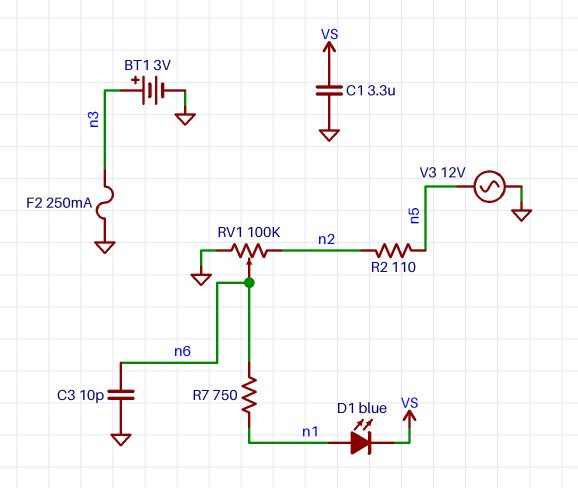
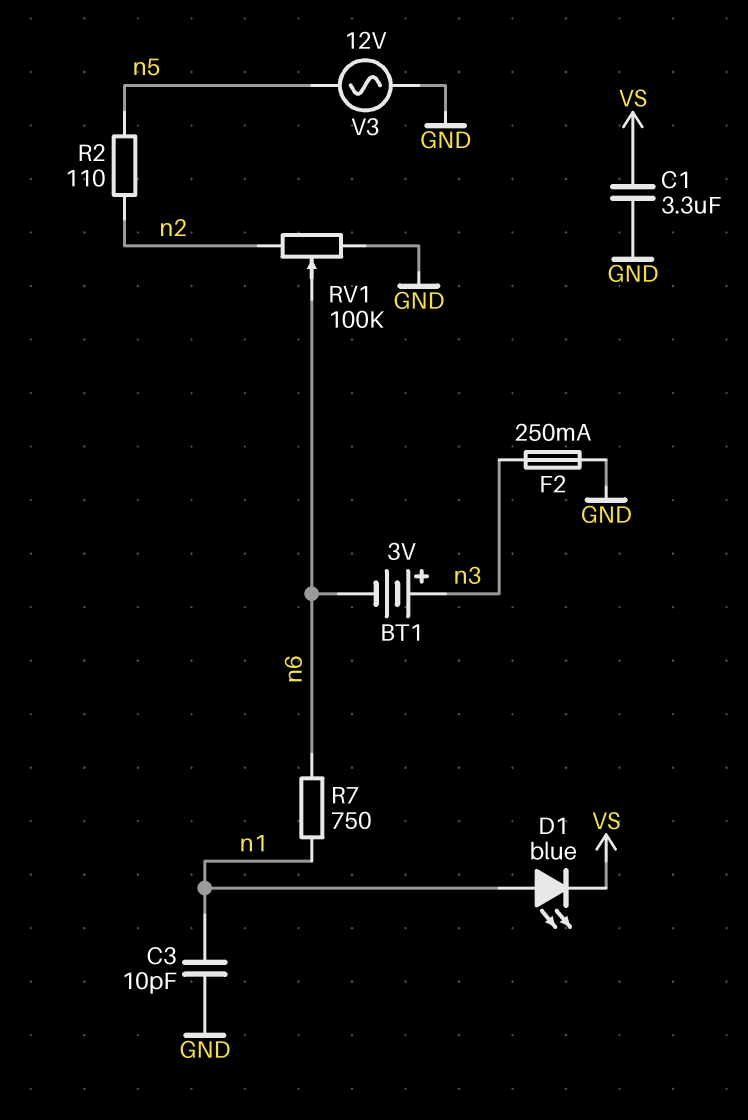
BT1: 3V (plus n3, minus GND) -> 3V (plus n3, minus n6)
C3: 10pF (GND, n6) -> 10pF (GND, n1)

